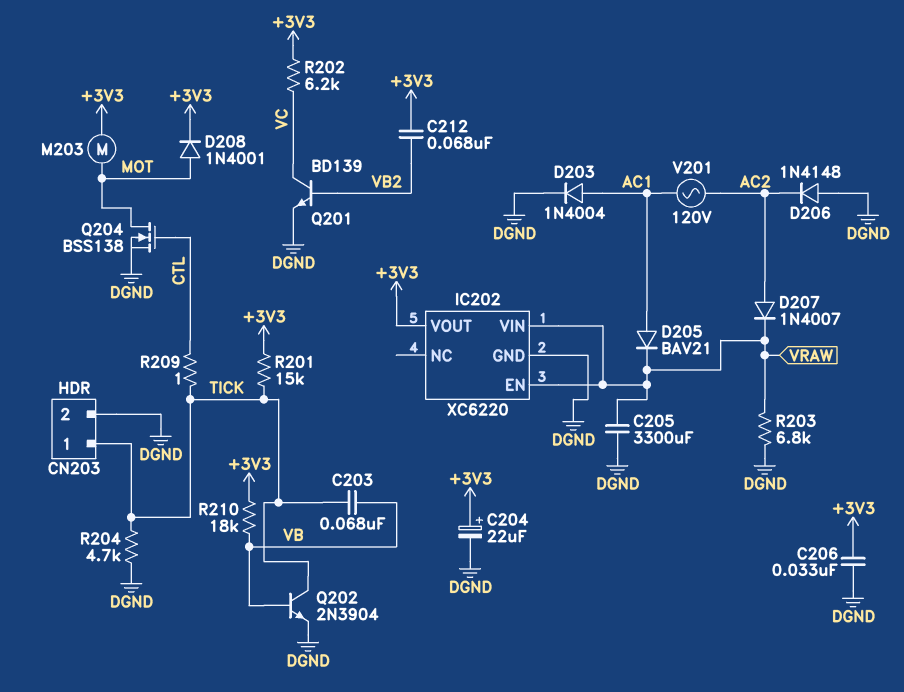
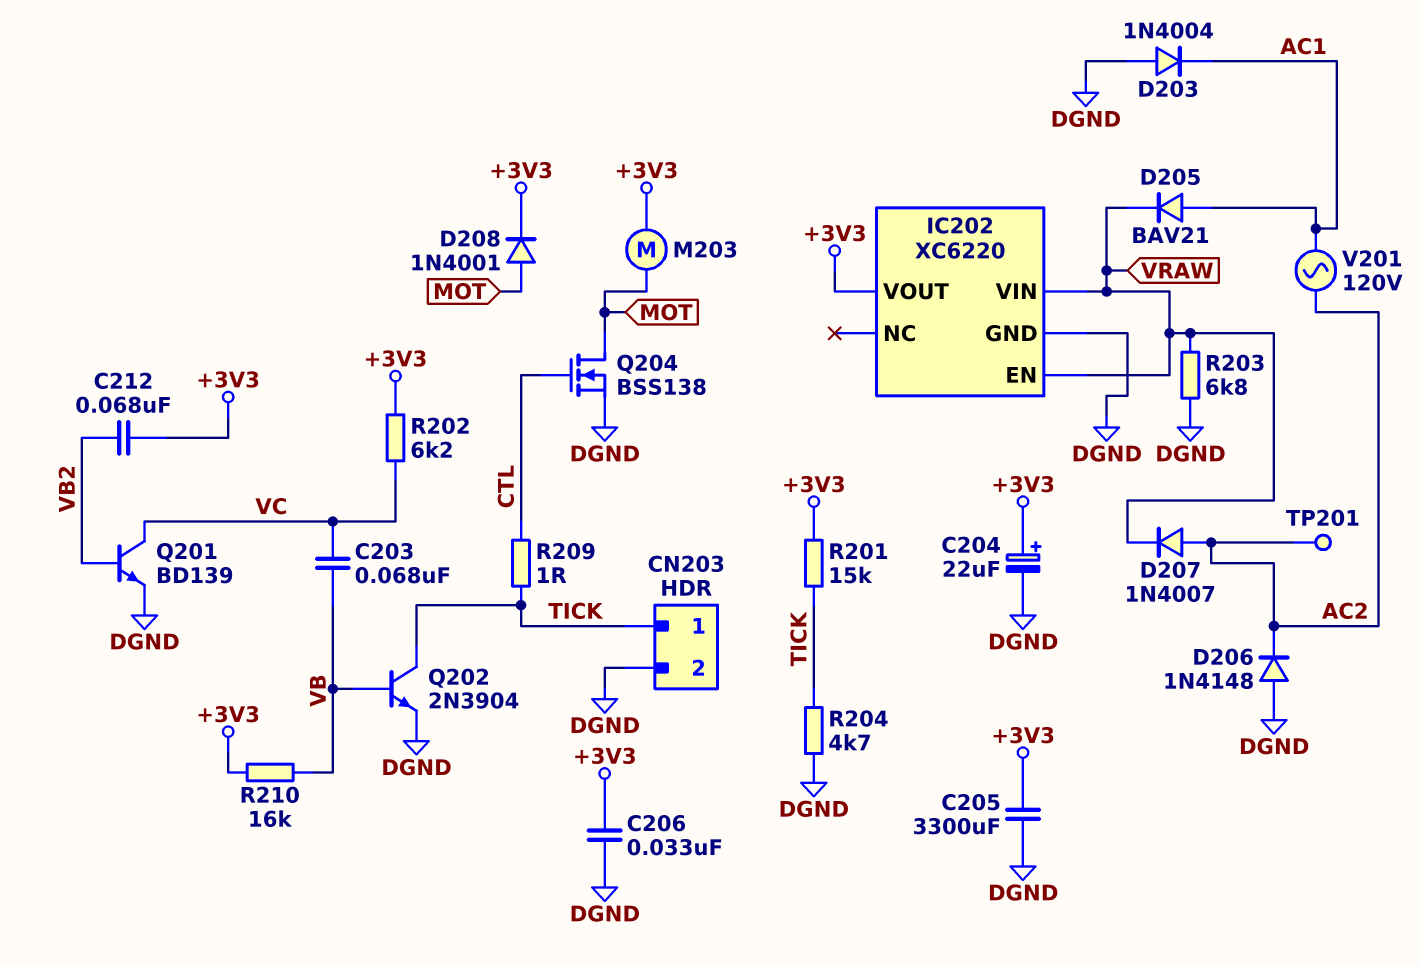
C203: 68nF (TICK, VB) -> 68nF (VB, VC)
C205: 3300uF (DGND, VRAW) -> 3300uF (+3V3, DGND)
D203: diode 1N4004 (A AC1, K DGND) -> diode 1N4004 (A DGND, K AC1)
R210: 18k (+3V3, VB) -> 16k (+3V3, VB)
TP201: none -> test point (AC2)

